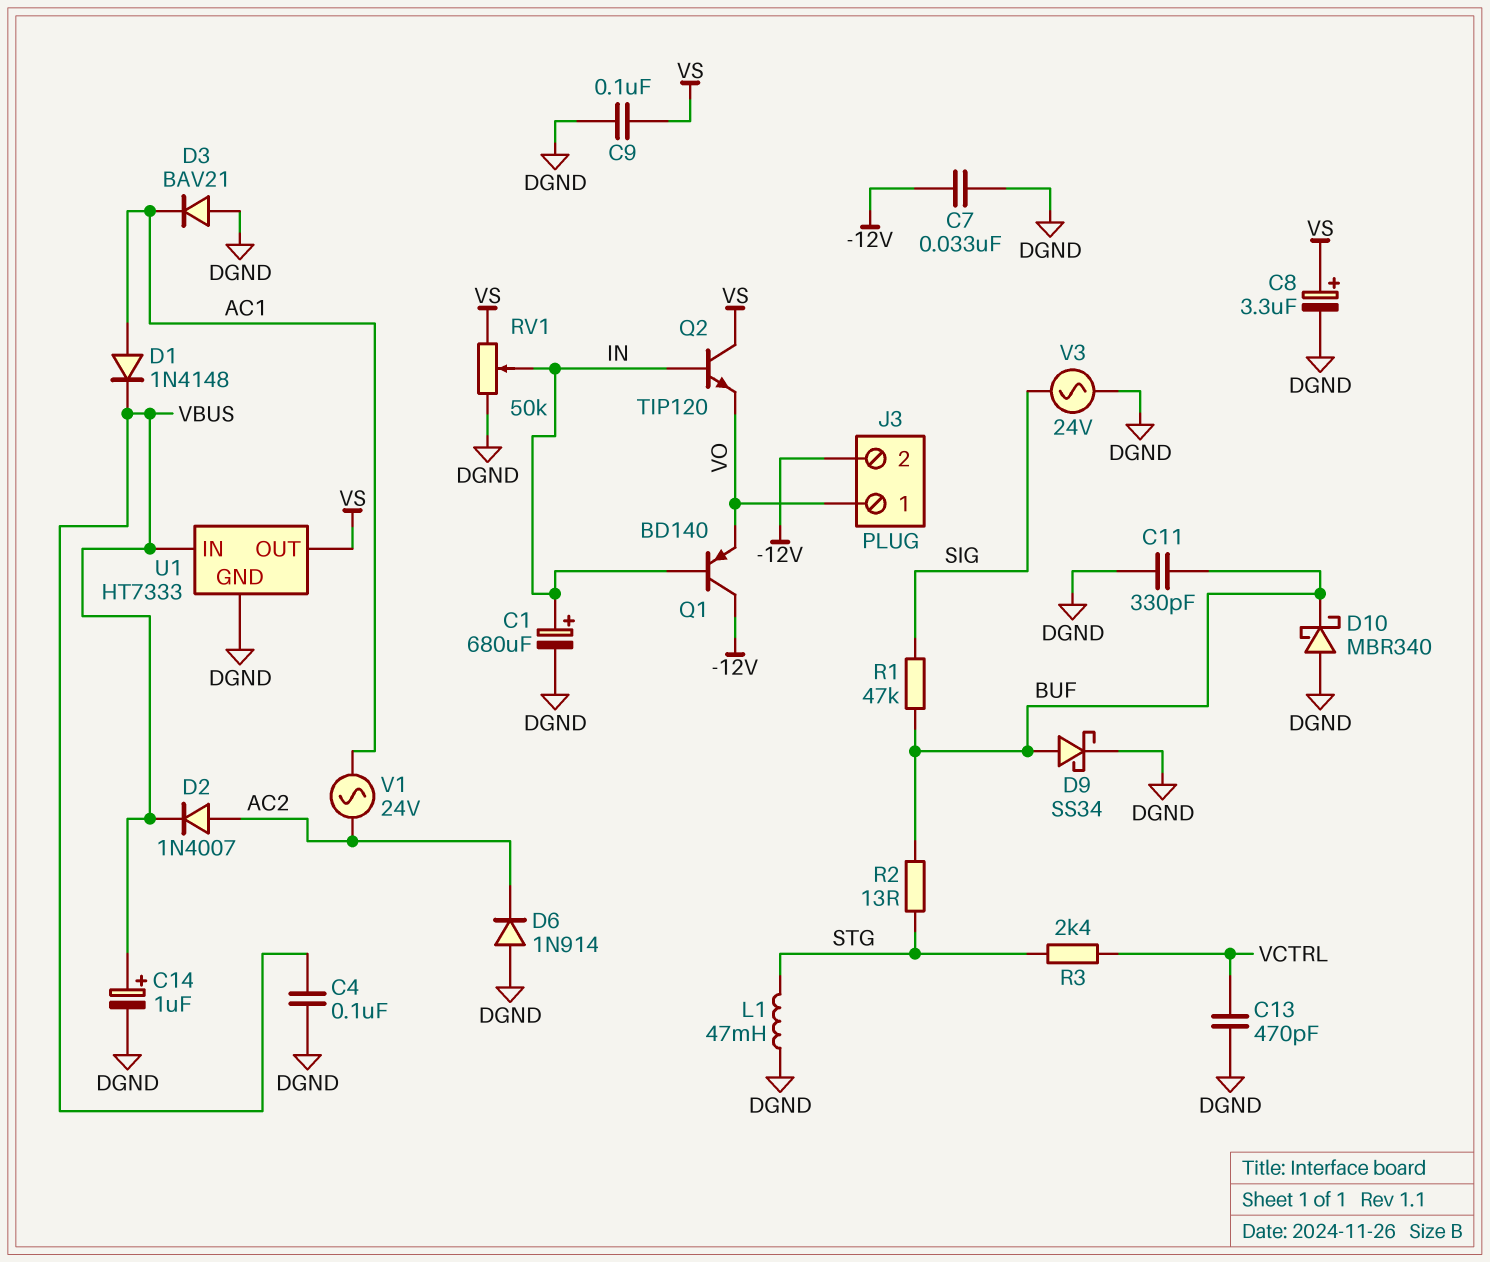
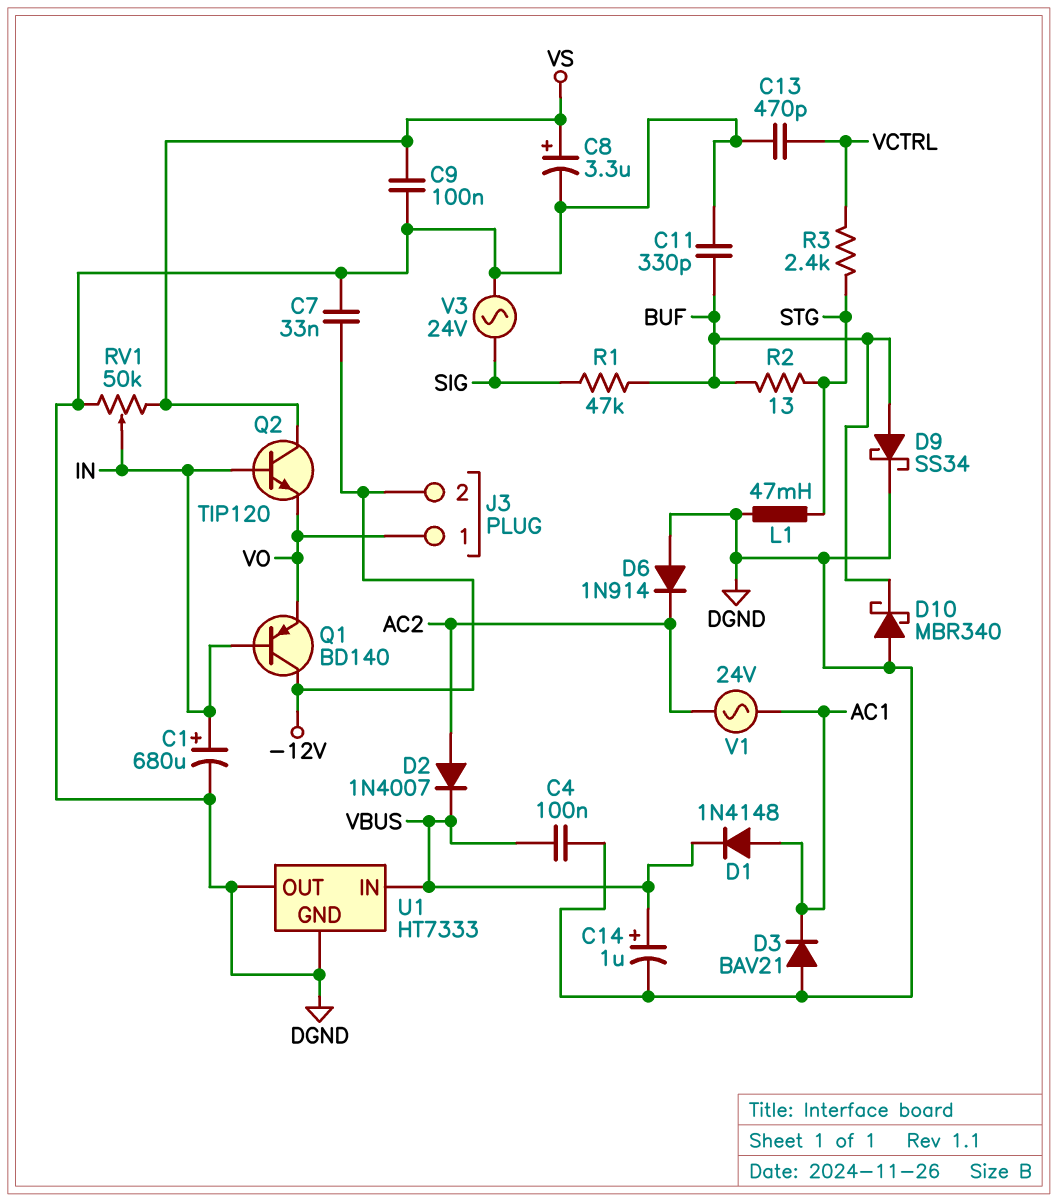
U1 pin OUT: VS -> DGND

